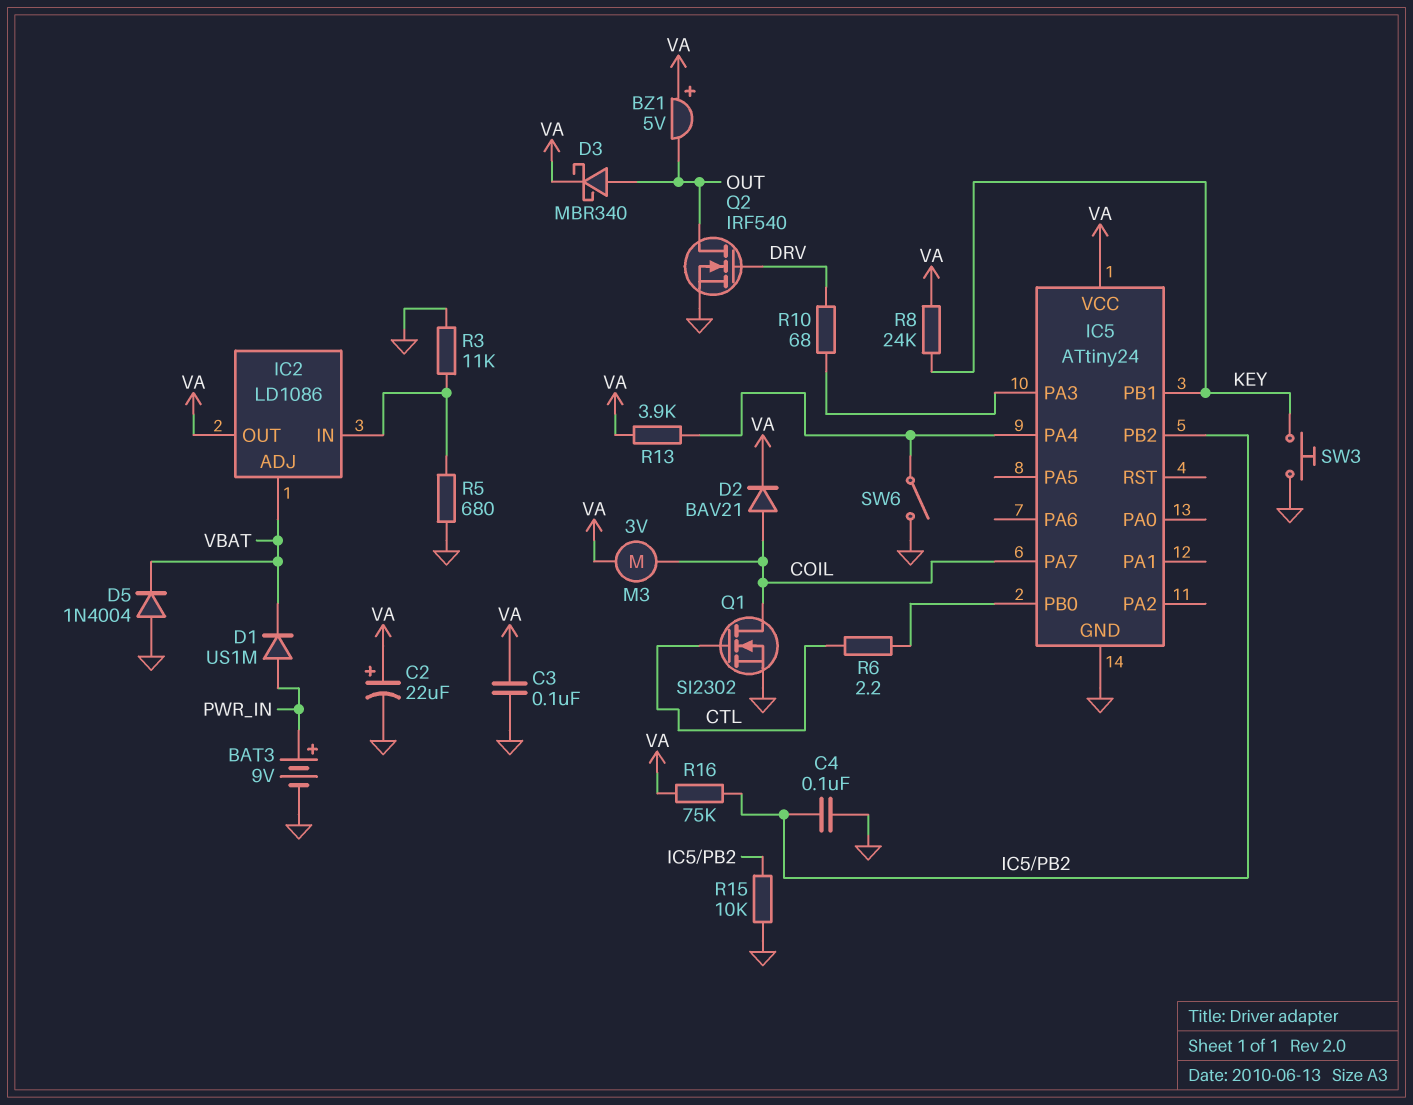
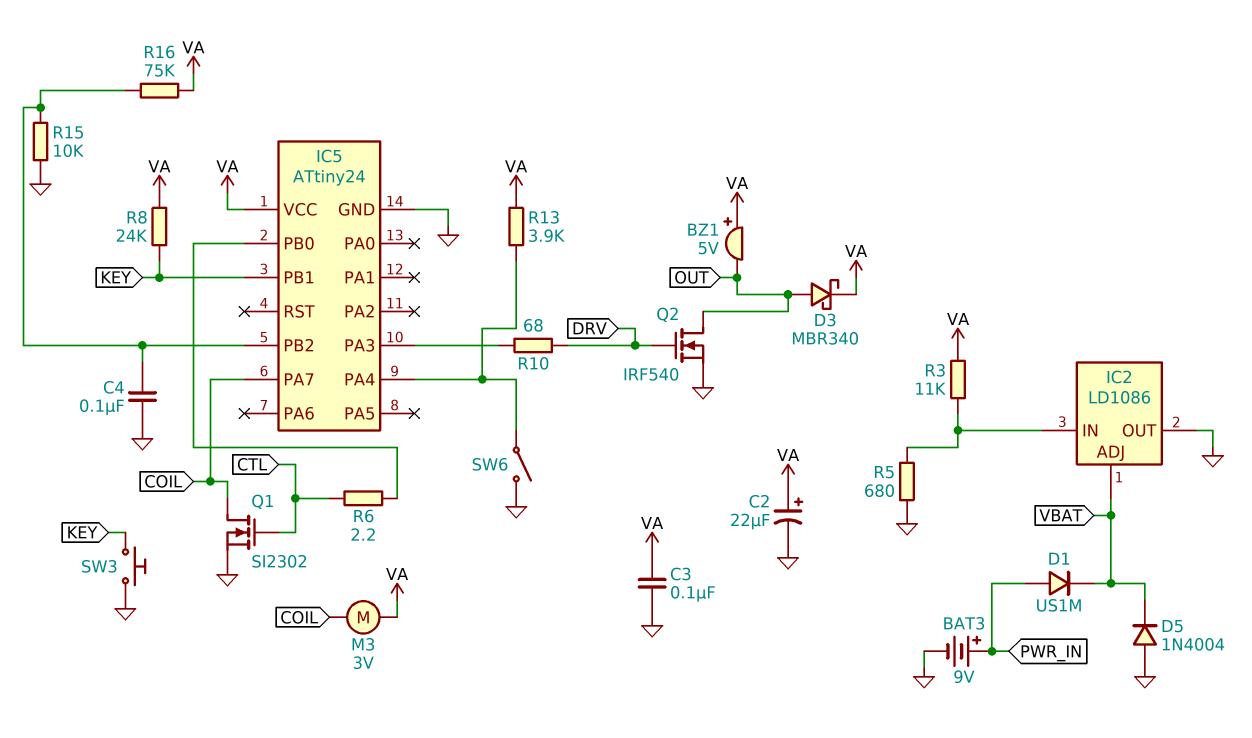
D2: diode BAV21 (A COIL, K VA) -> none
IC2 pin OUT: VA -> GND
R3: 11k (GND, IC2/IN) -> 11k (IC2/IN, VA)

